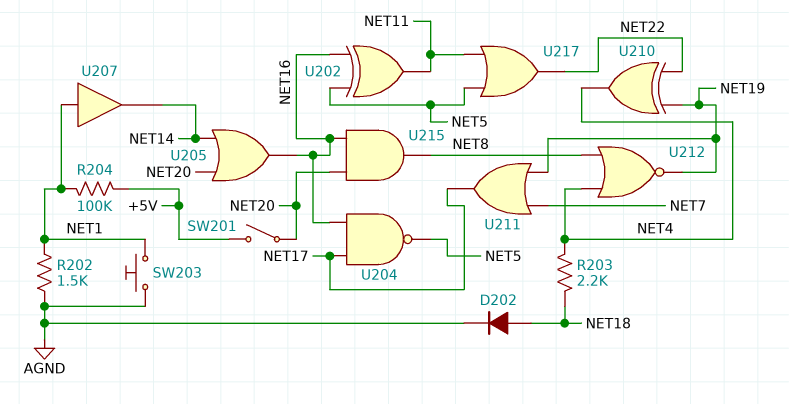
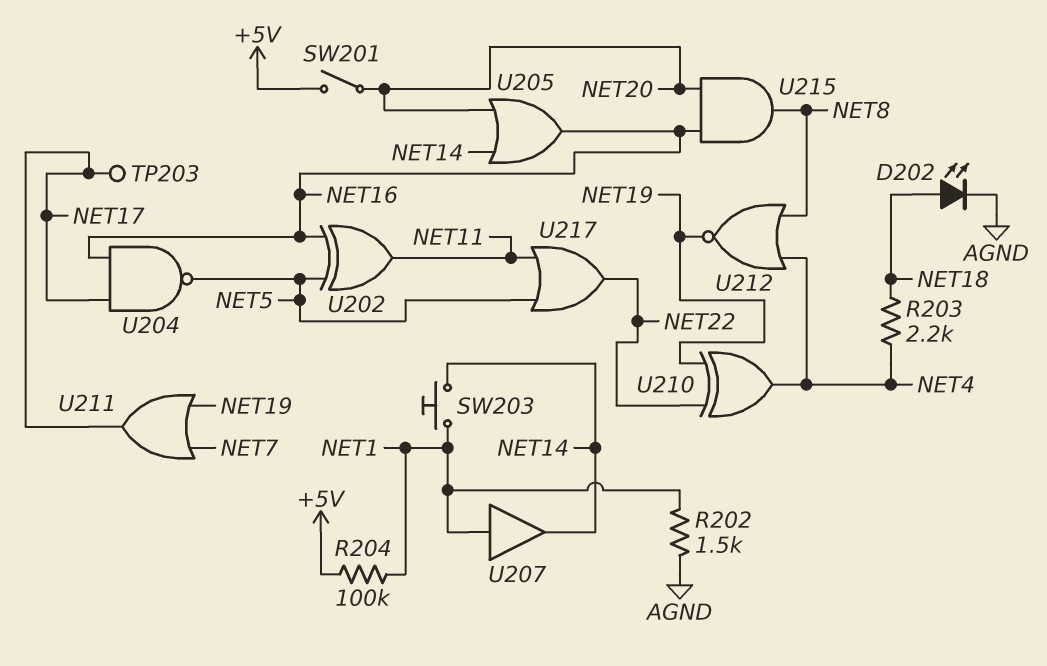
D202: diode (A NET18, K AGND) -> LED (A NET18, K AGND)
SW203: button (AGND, NET1) -> button (NET1, NET14)
TP203: none -> test point (NET17)

